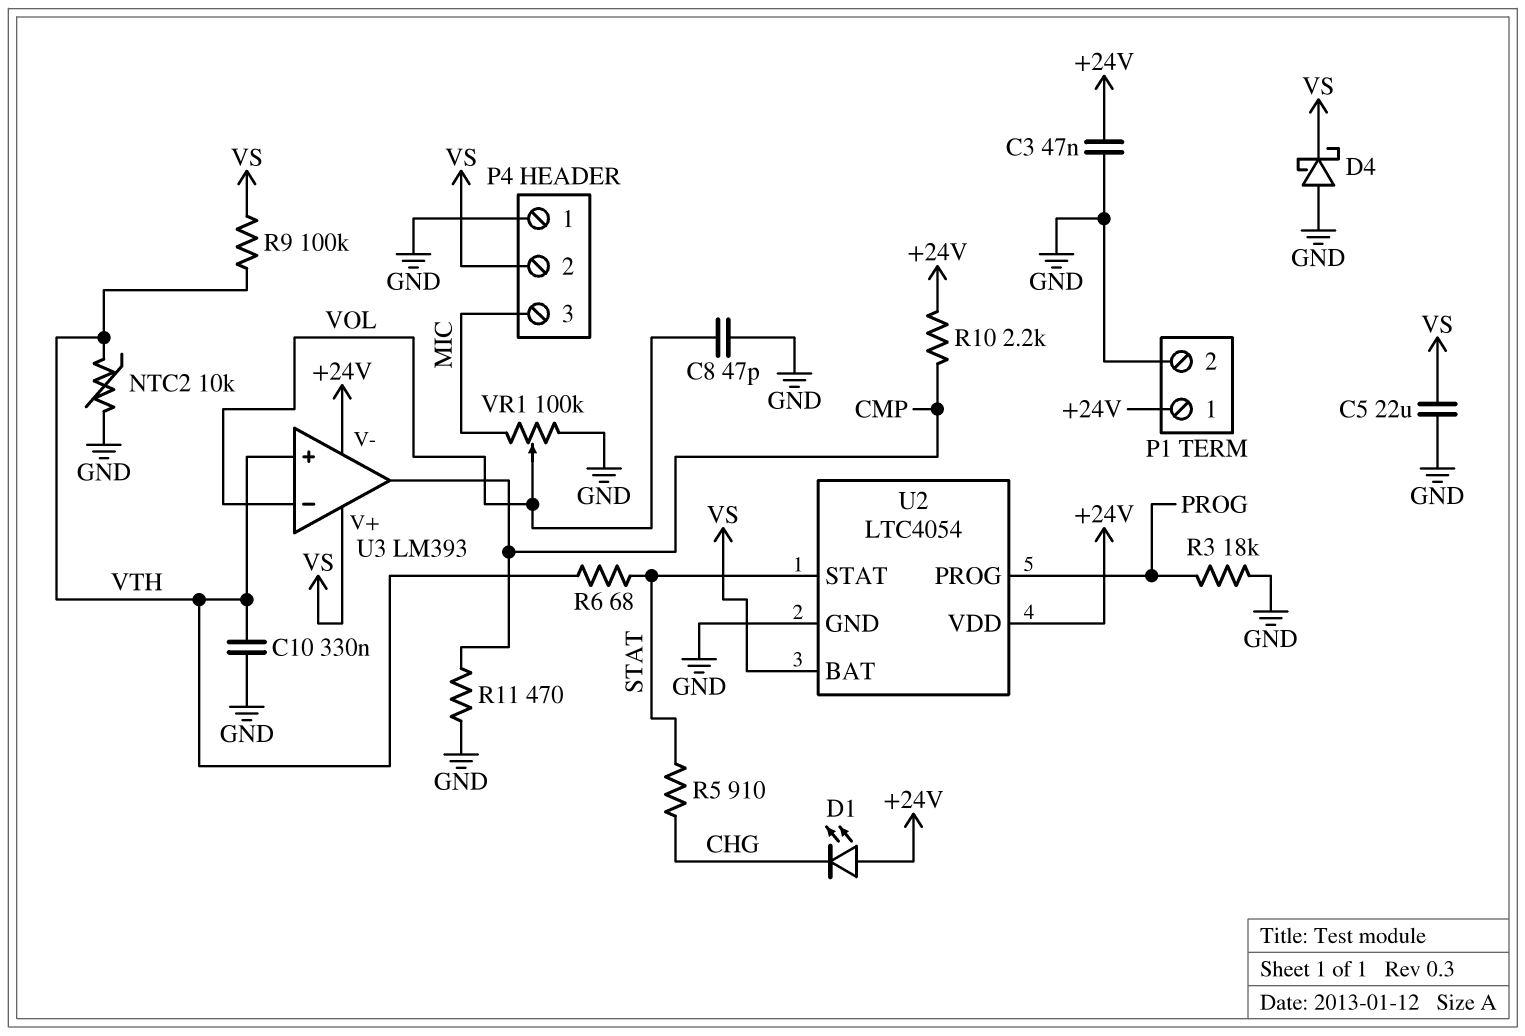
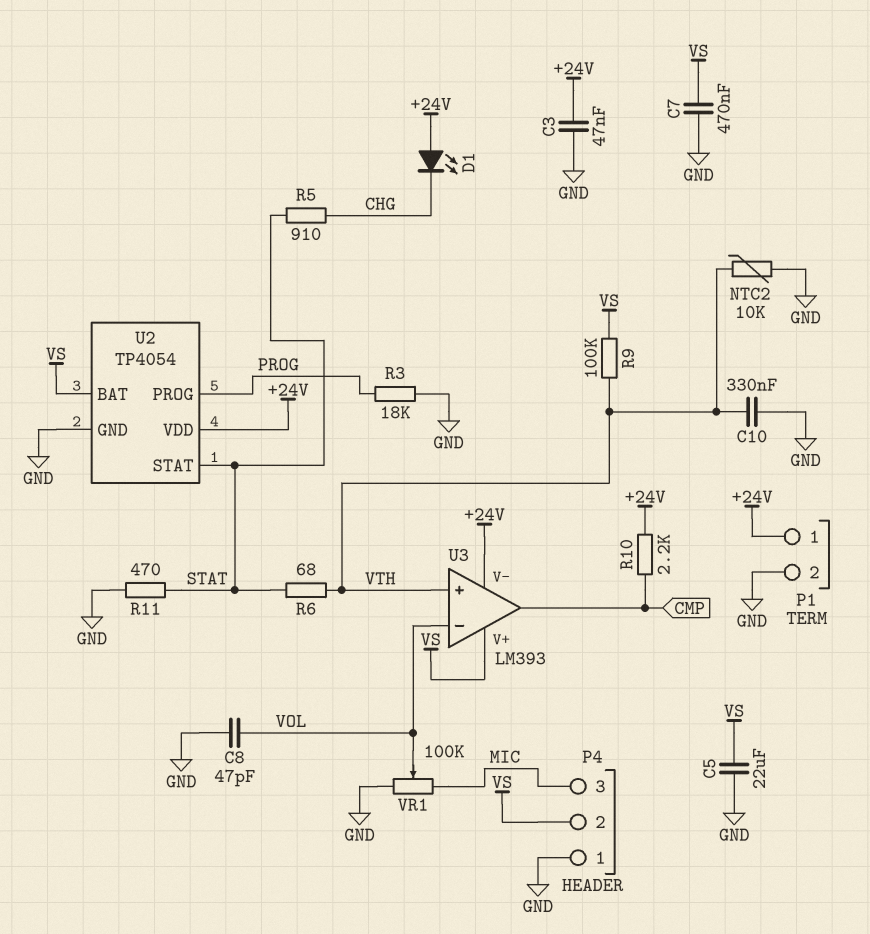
C7: none -> 470nF (GND, VS)
D4: schottky (A GND, K VS) -> none
R11: 470 (CMP, GND) -> 470 (GND, STAT)
U2: LTC4054 -> TP4054

